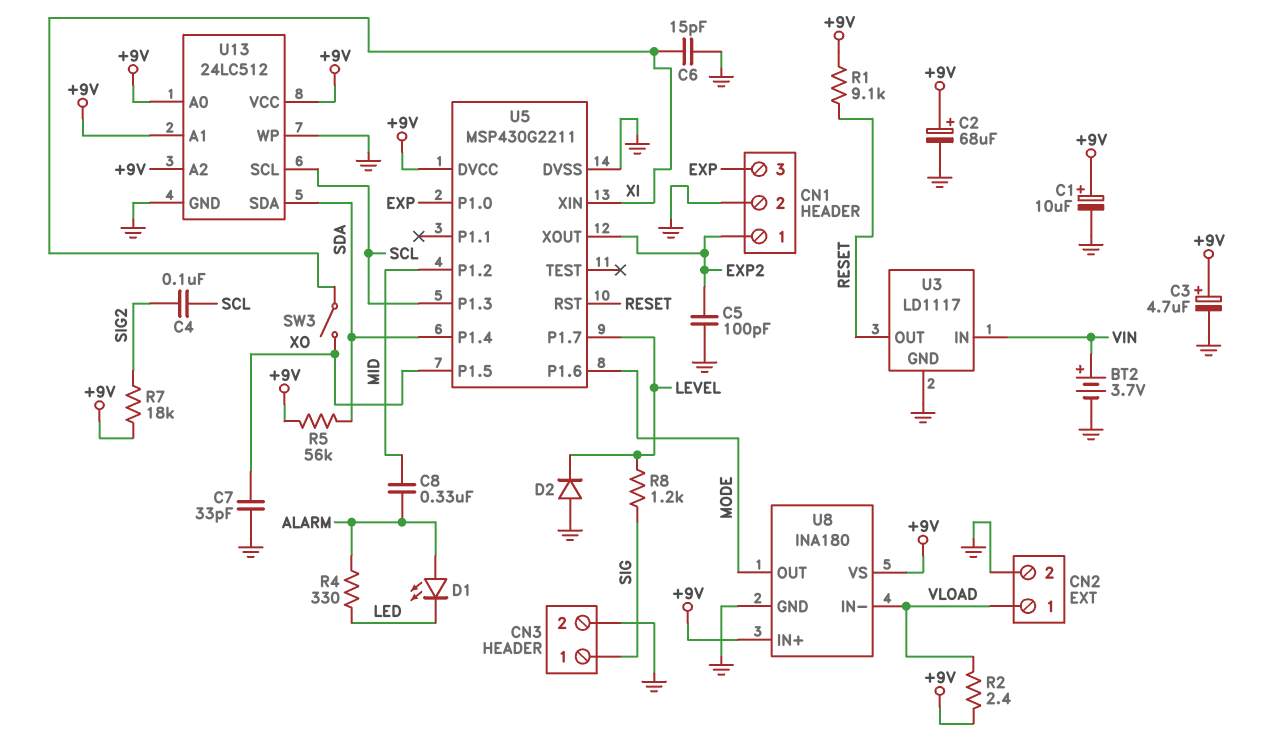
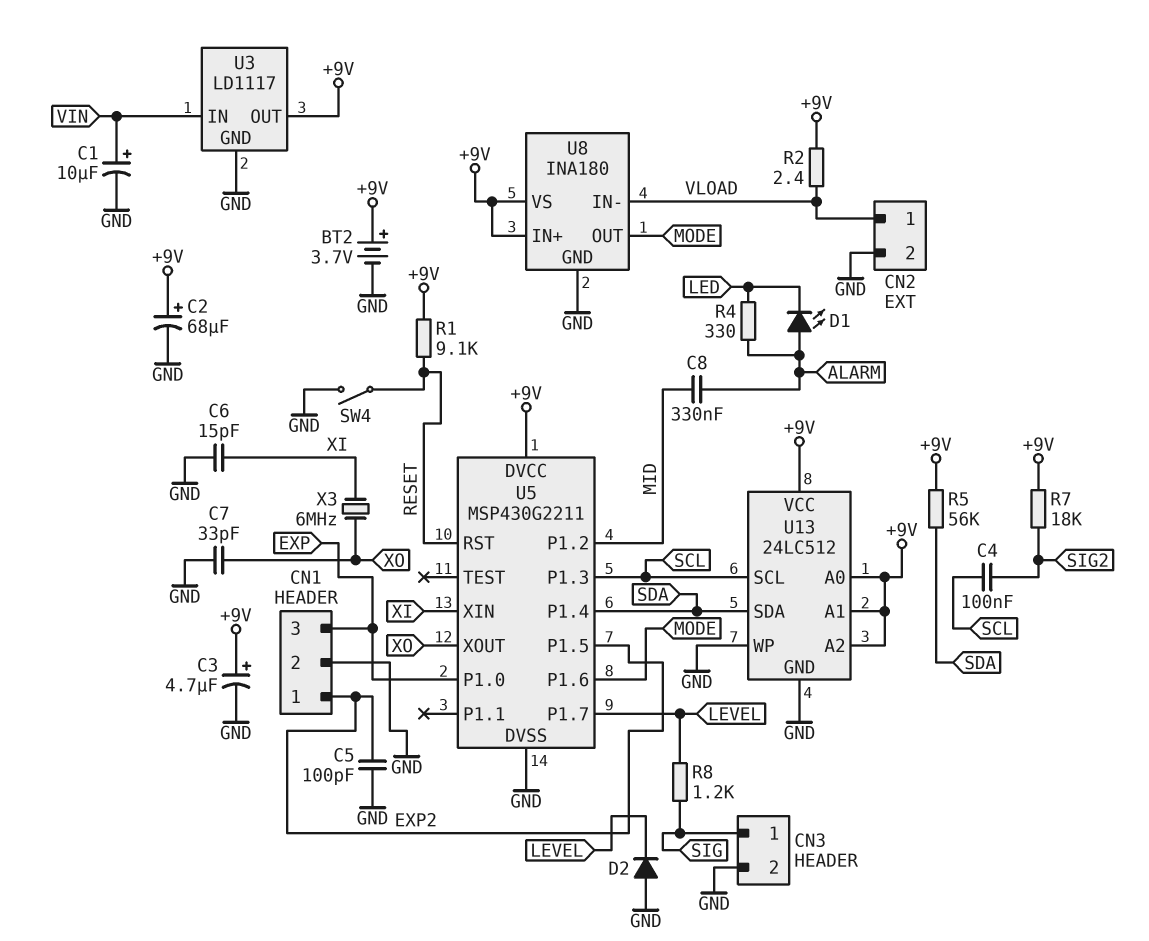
BT2: 3.7V (plus VIN, minus GND) -> 3.7V (plus +9V, minus GND)
C1: 10uF (plus +9V, minus GND) -> 10uF (plus VIN, minus GND)
SW3: switch (XI, XO) -> none
SW4: none -> switch (GND, RESET)
U3 pin OUT: RESET -> +9V
U5 pin P1.5: XO -> EXP2
U5 pin XOUT: EXP2 -> XO
X3: none -> 6MHz (XI, XO)

